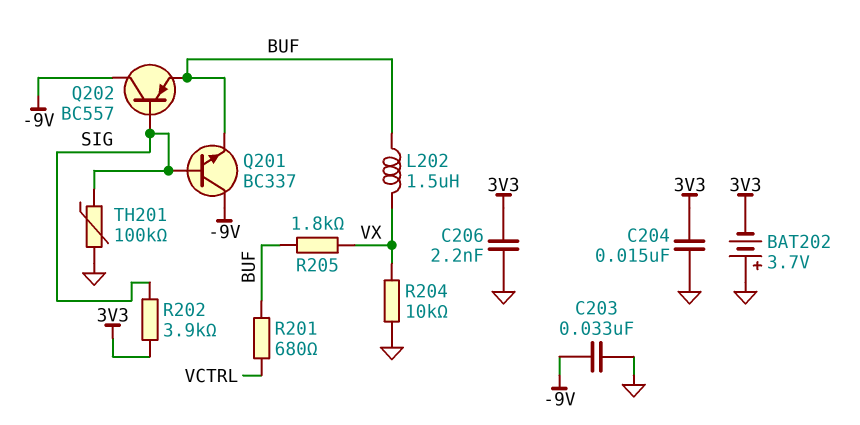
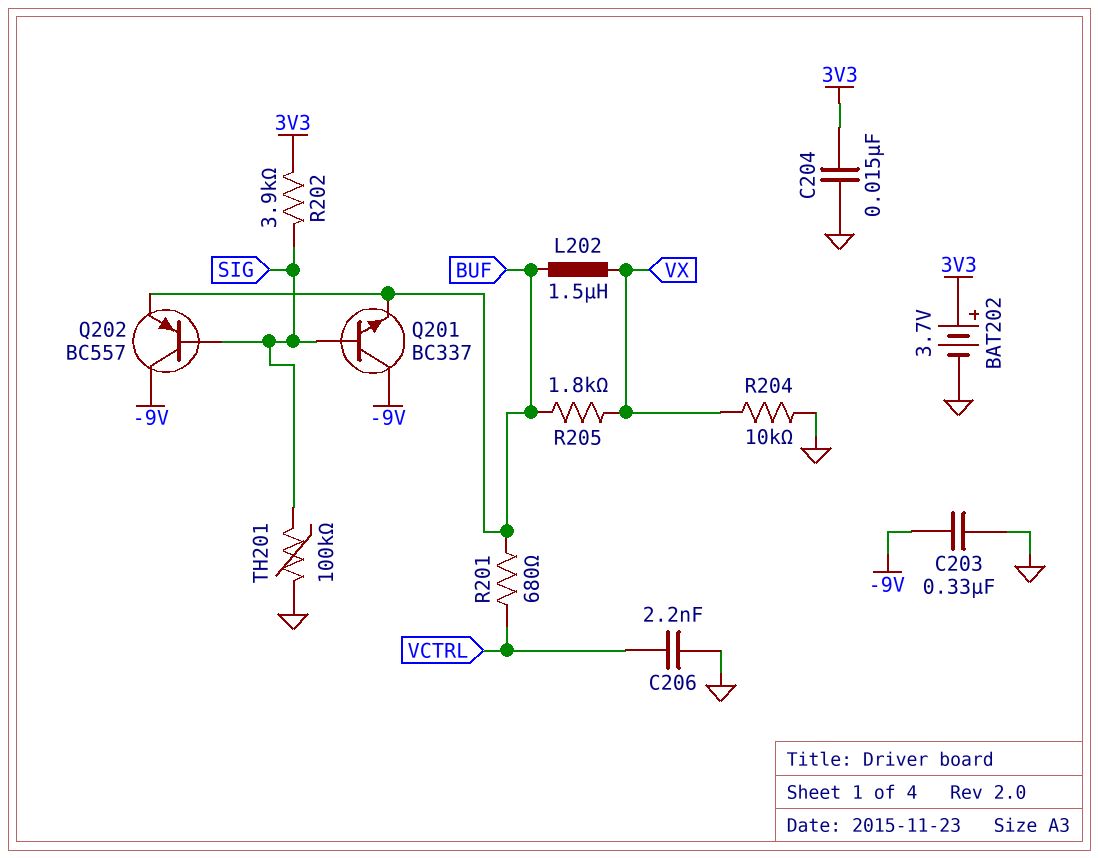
BAT202: 3.7V (plus GND, minus 3V3) -> 3.7V (plus 3V3, minus GND)
C203: 33nF (-9V, GND) -> 330nF (-9V, GND)
C206: 2.2nF (3V3, GND) -> 2.2nF (GND, VCTRL)

